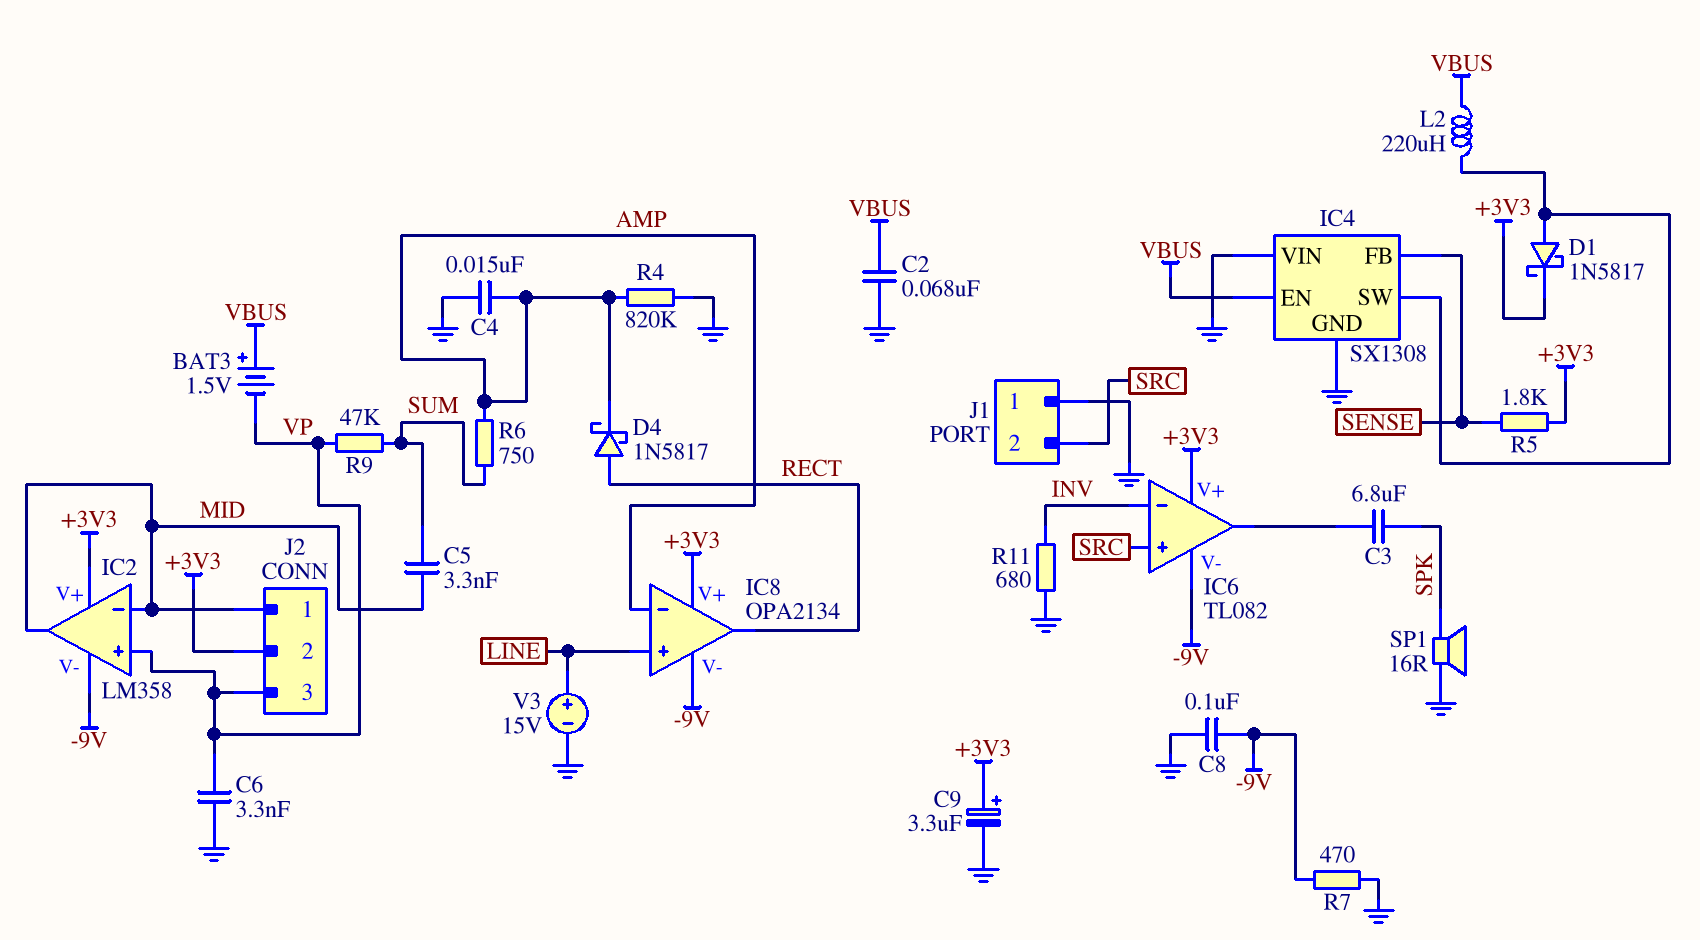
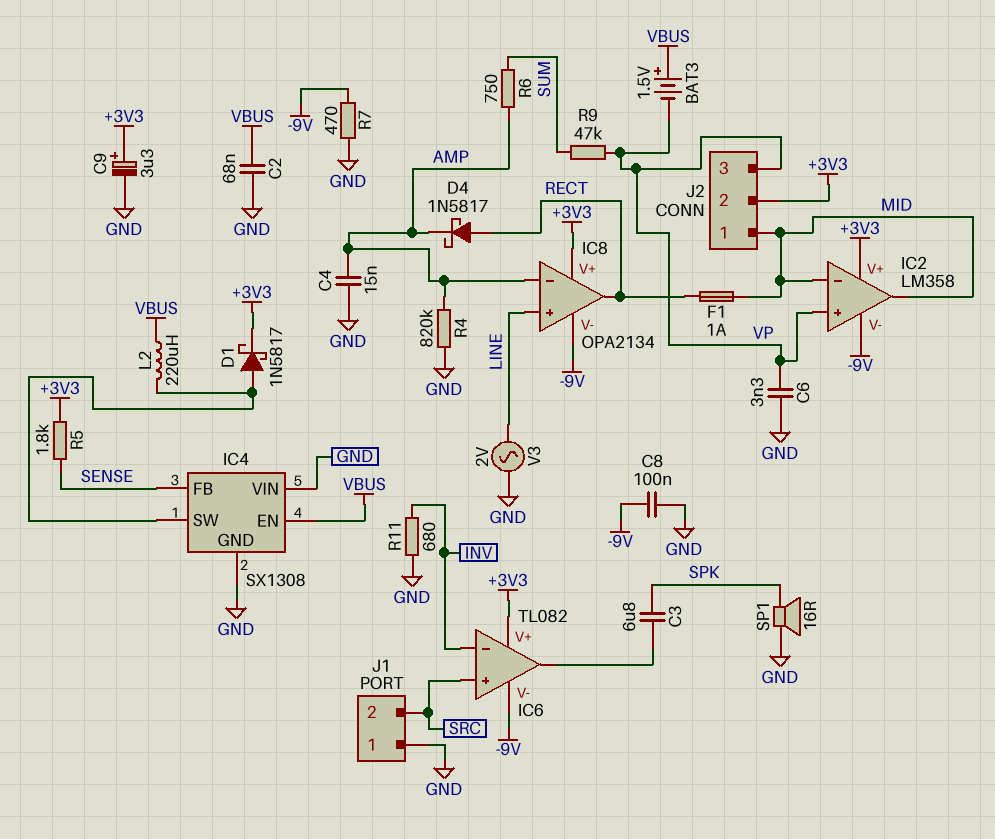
C5: 3.3nF (MID, SUM) -> none
F1: none -> 1A (MID, RECT)
V3: 15V (plus LINE, minus GND) -> AC 2V (GND, LINE)

